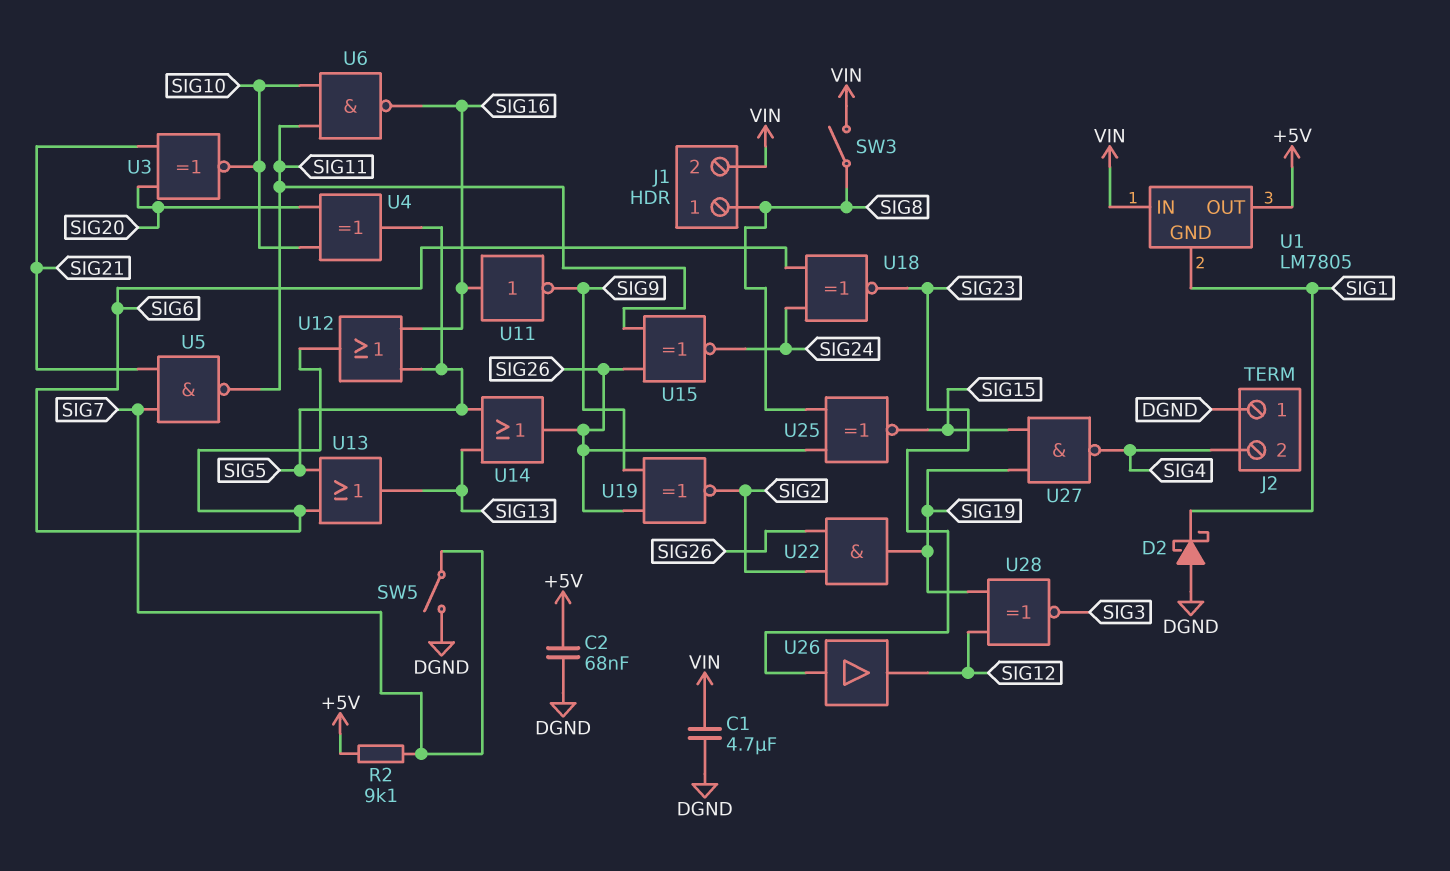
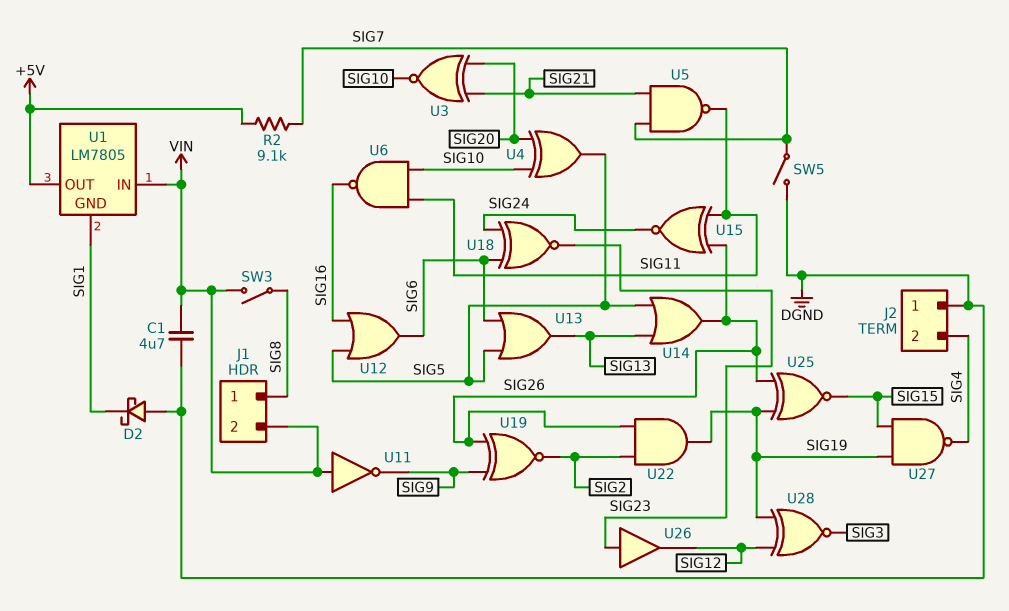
C2: 68nF (+5V, DGND) -> none
U11: NOT (in SIG16, out SIG9) -> NOT (in VIN, out SIG9)
U25: XNOR (in SIG8, in SIG26, out SIG15) -> XNOR (in SIG19, in SIG26, out SIG15)

